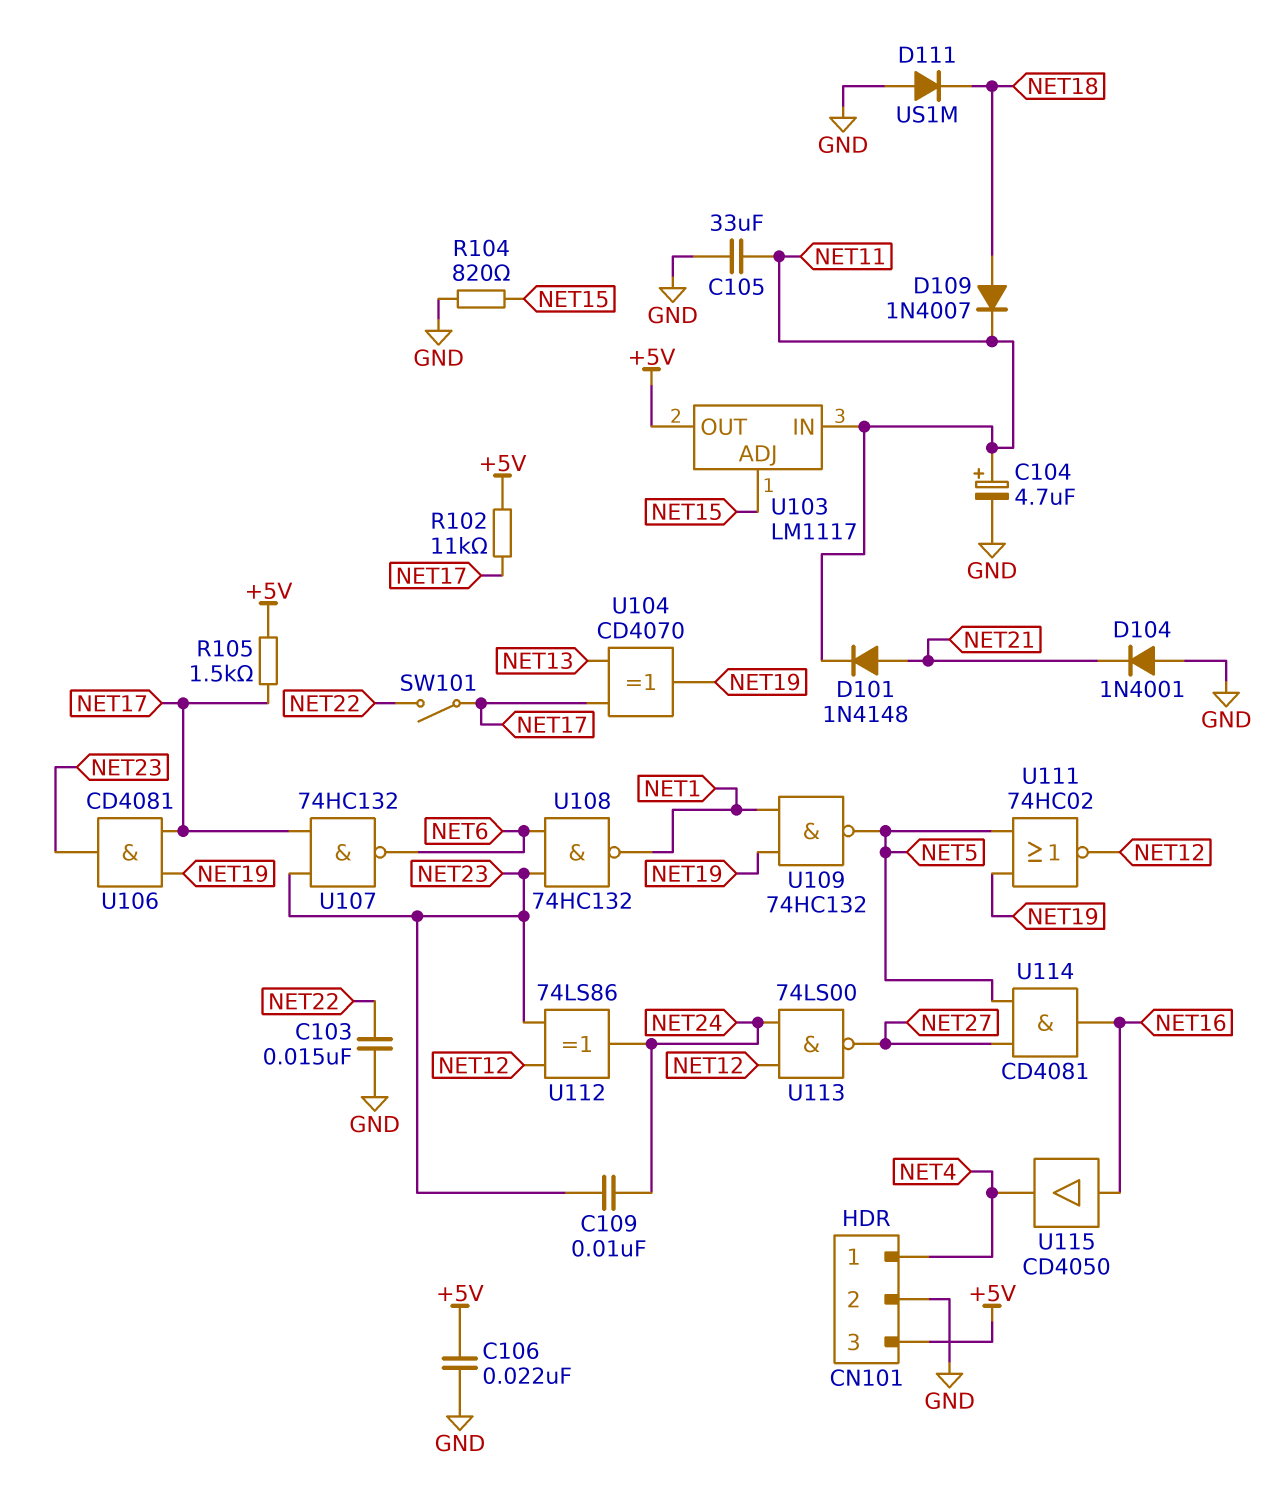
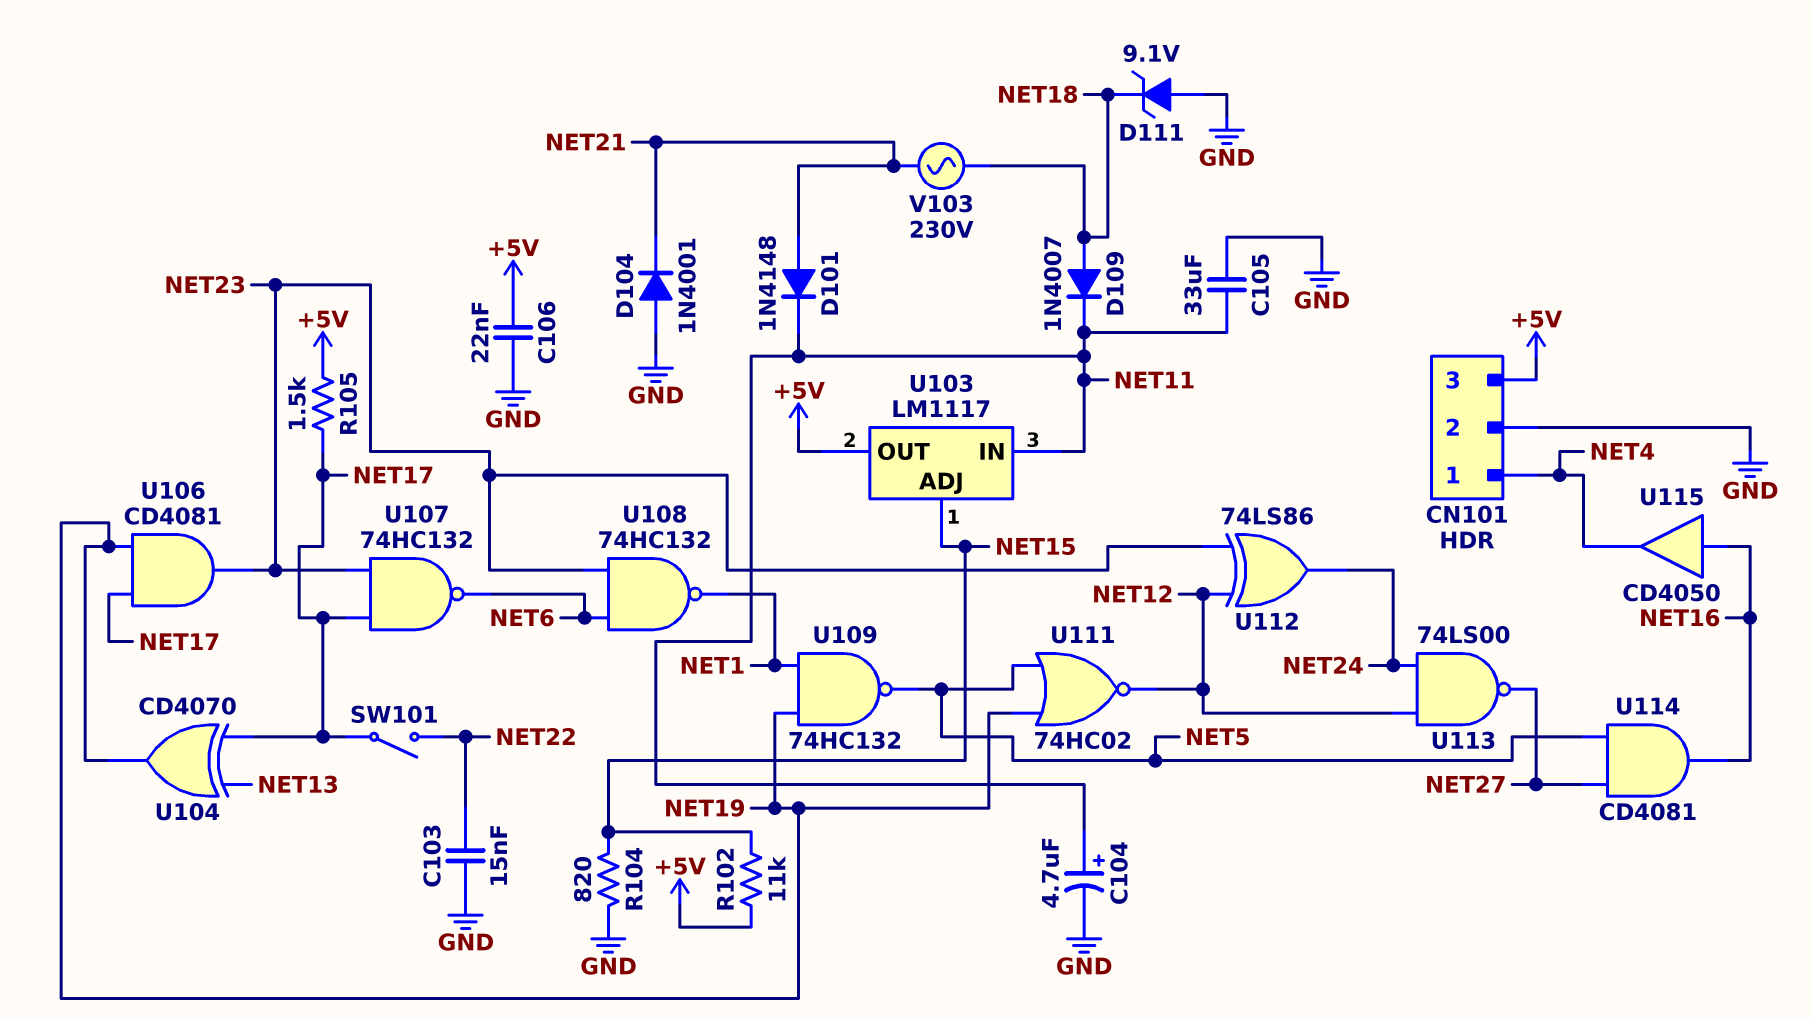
C109: 10nF (NET23, NET24) -> none
D111: diode US1M (A GND, K NET18) -> zener 9.1V (A GND, K NET18)
R102: 11k (+5V, NET17) -> 11k (+5V, NET15)
V103: none -> AC 230V (NET18, NET21)

